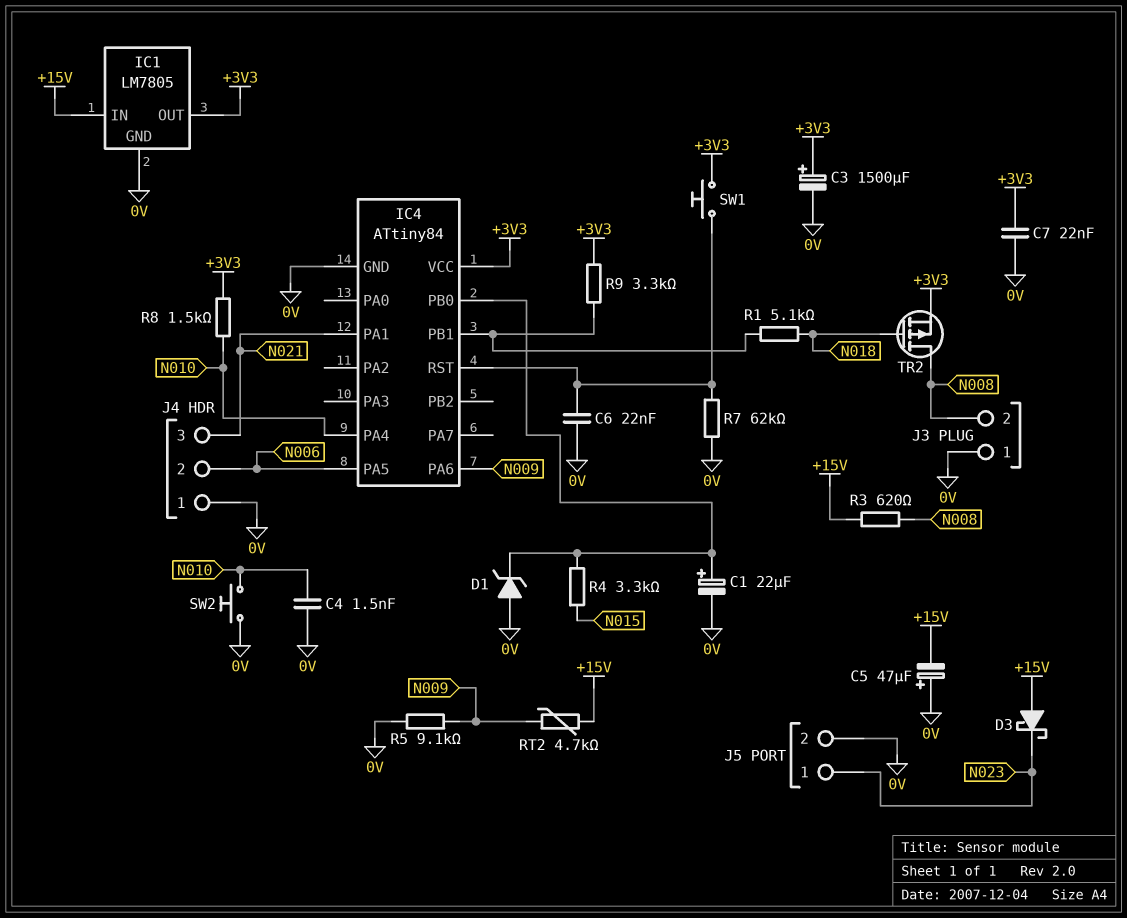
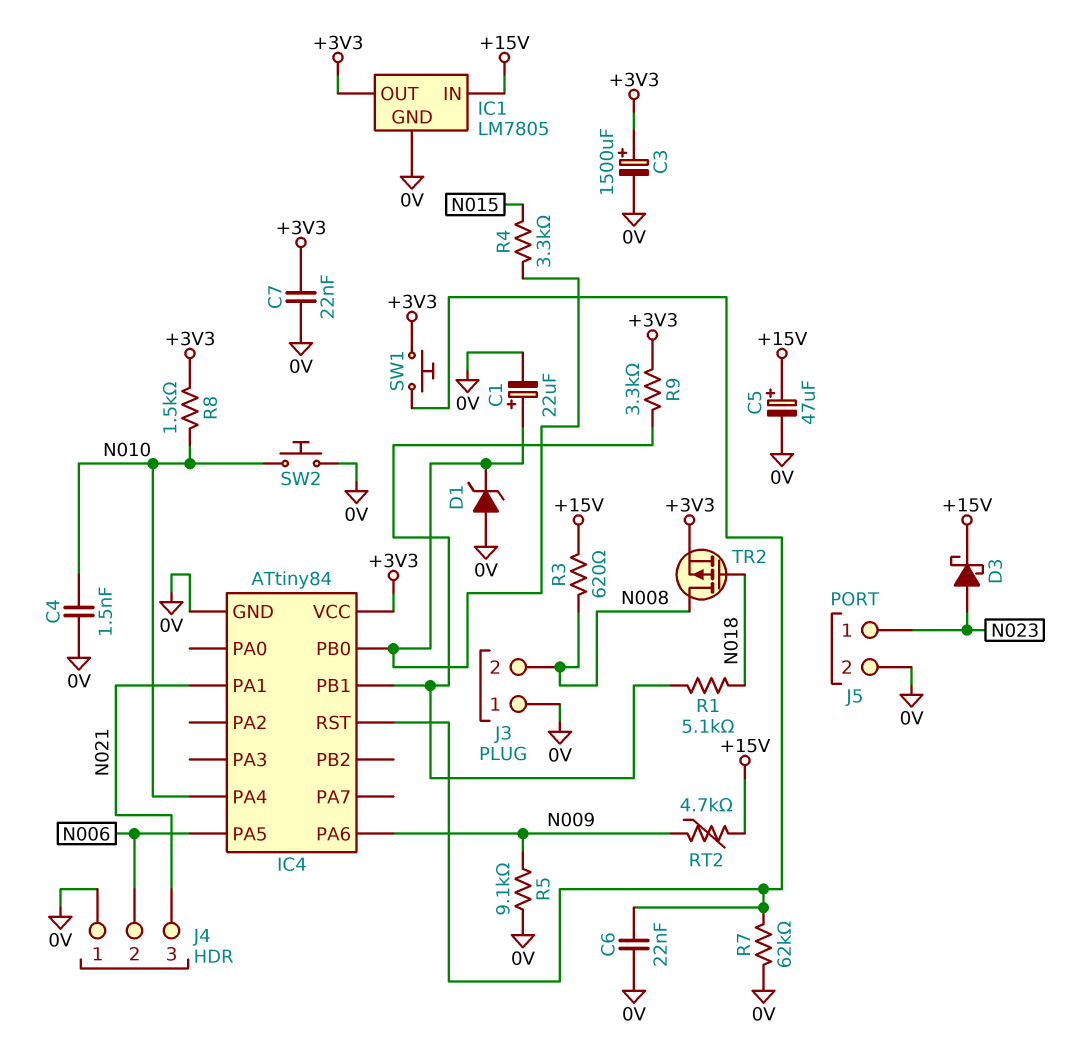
C5: 47uF (plus 0V, minus +15V) -> 47uF (plus +15V, minus 0V)
D3: schottky (A +15V, K N023) -> schottky (A N023, K +15V)

